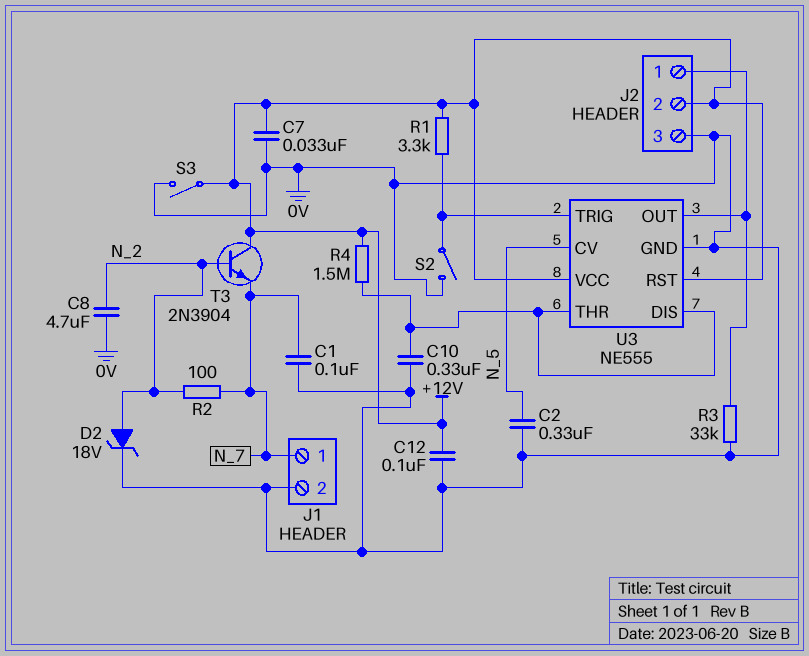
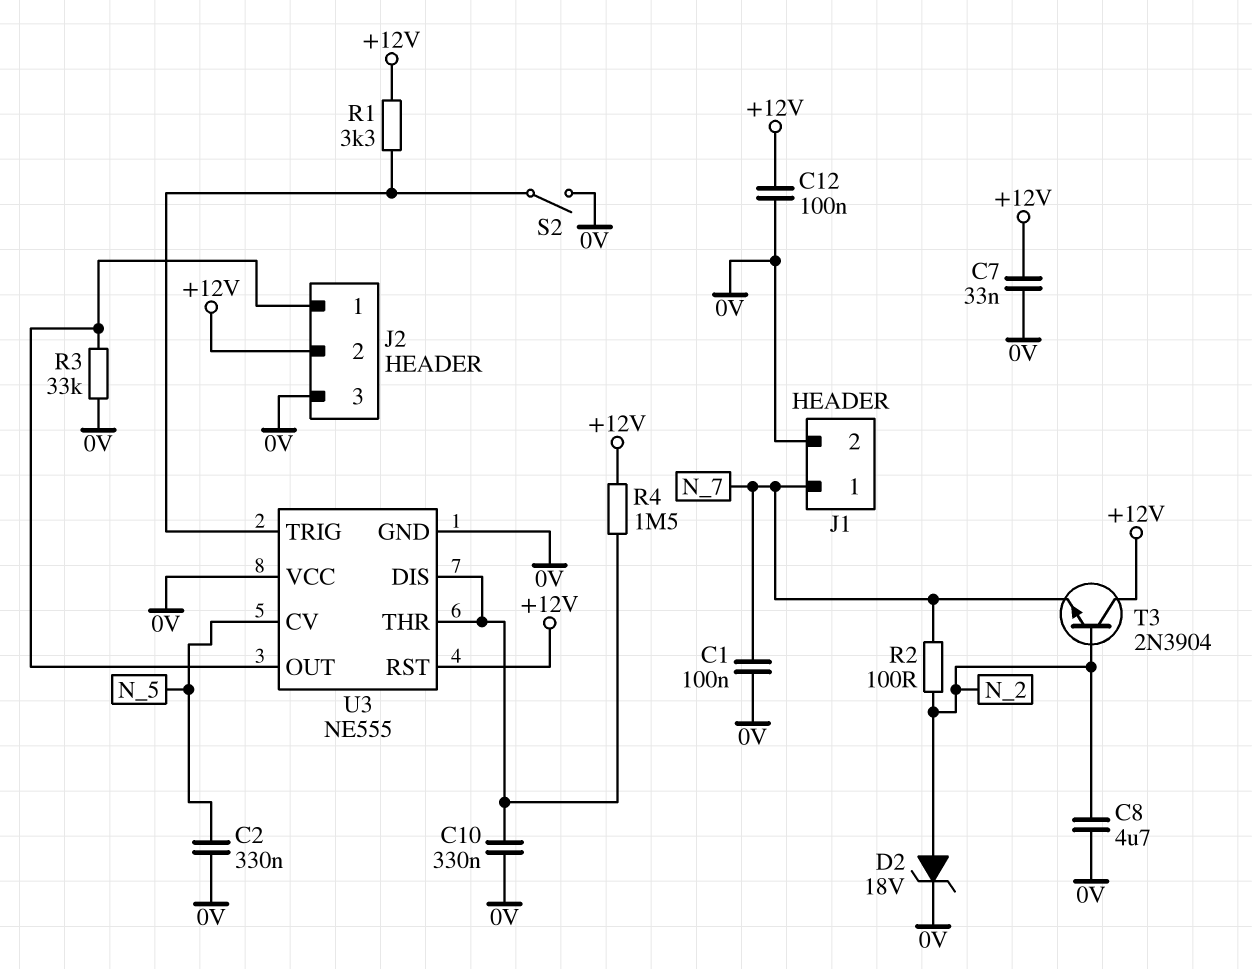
S3: switch (+12V, 0V) -> none
U3 pin VCC: +12V -> 0V

